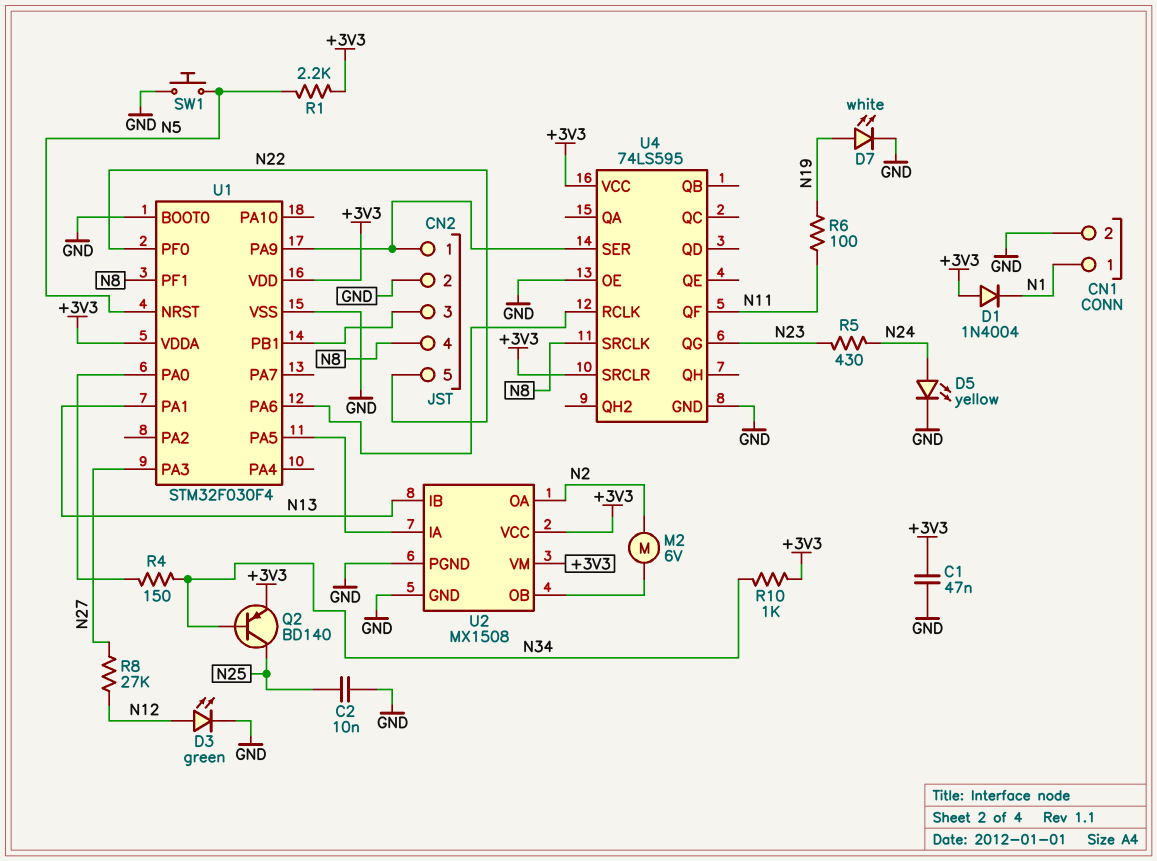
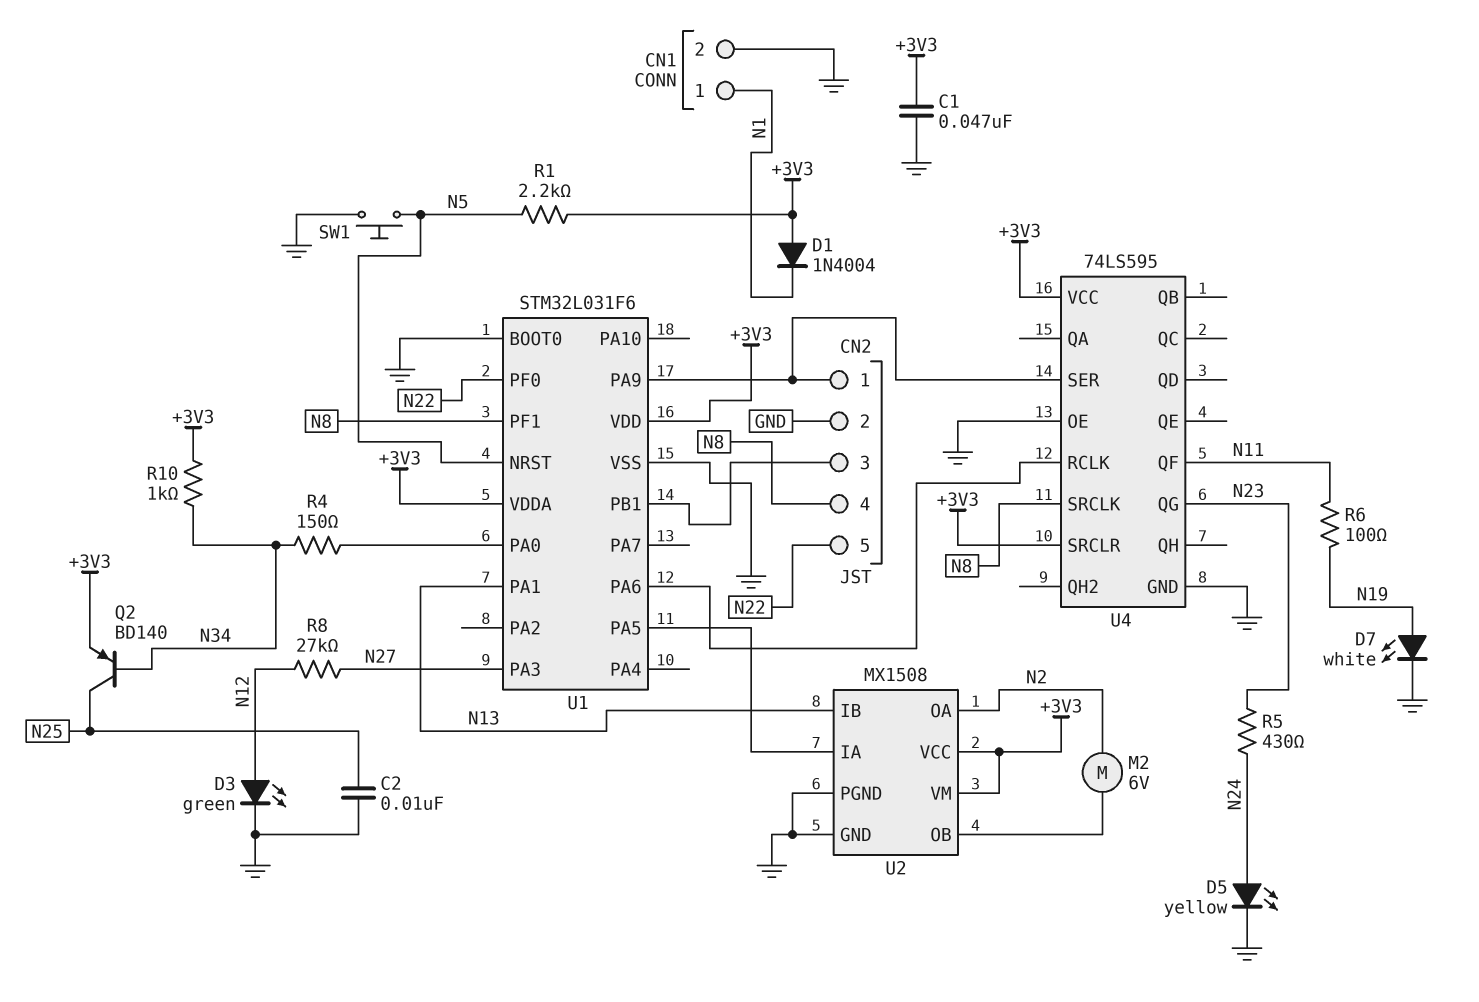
U1: STM32F030F4 -> STM32L031F6

